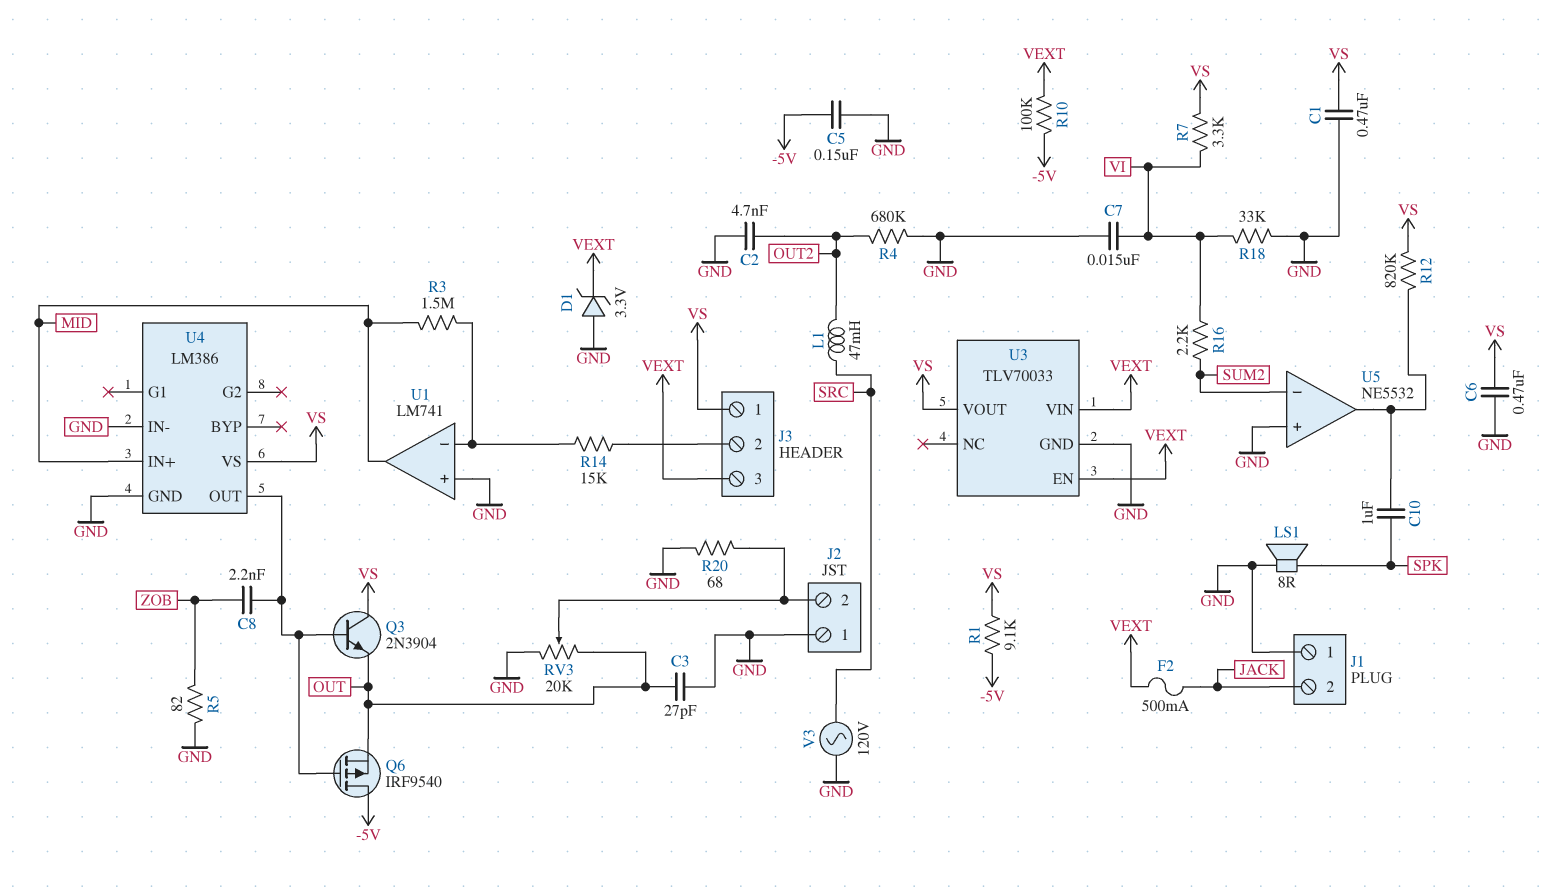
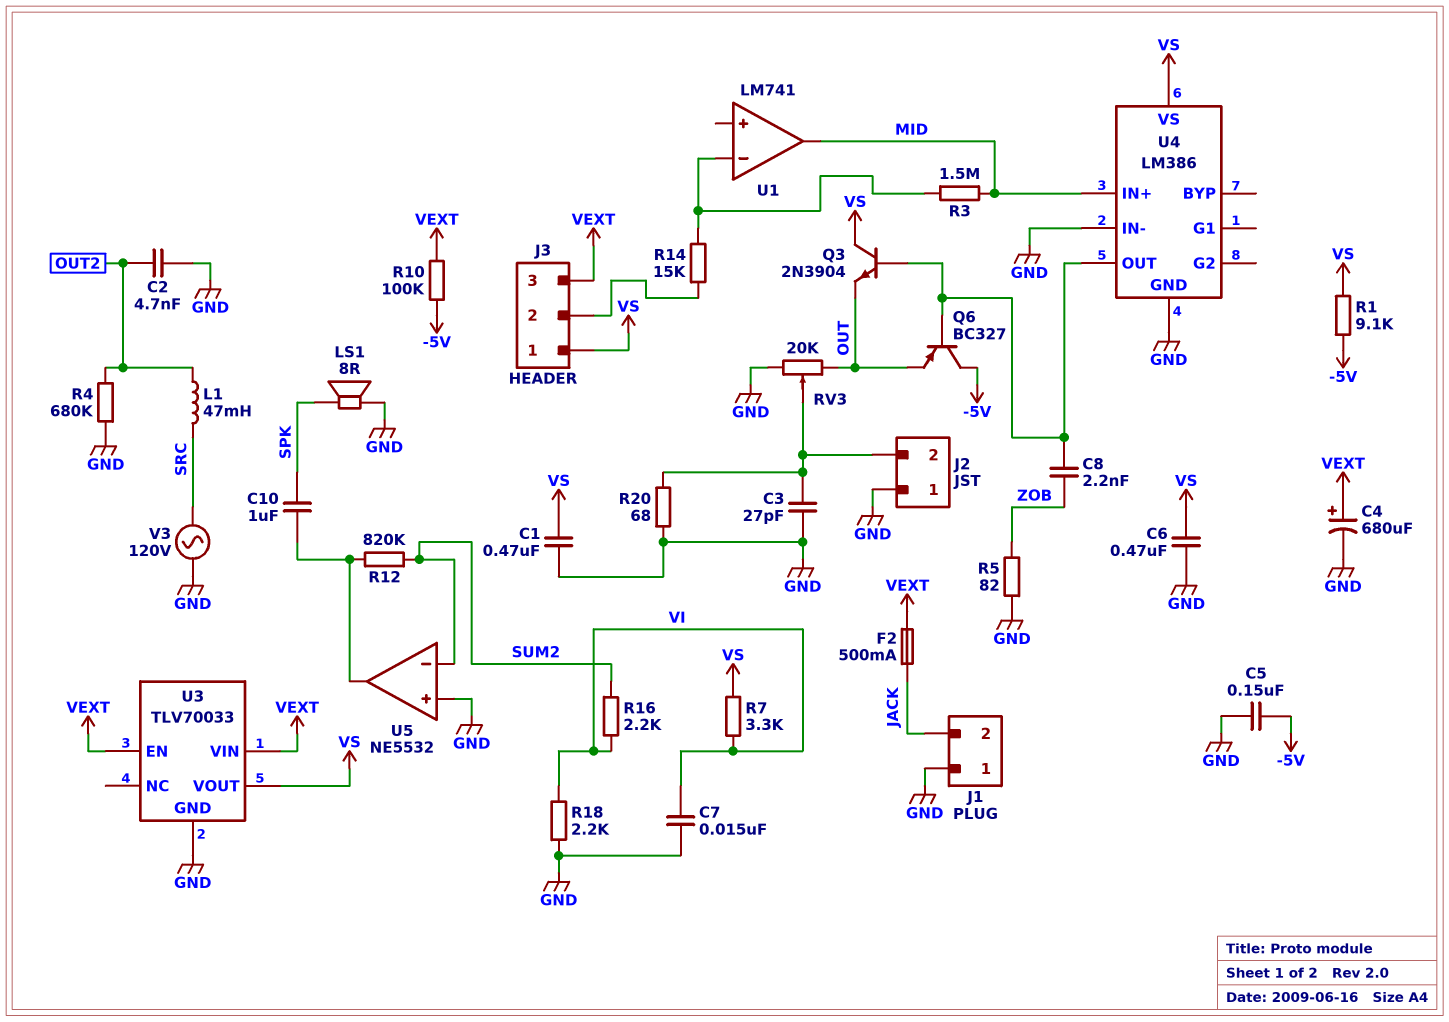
C3: 27pF (GND, OUT) -> 27pF (GND, J2/2)
C4: none -> 680uF (plus VEXT, minus GND)
D1: zener 3.3V (A GND, K VEXT) -> none
Q6: PMOS IRF9540 (G U4/OUT, D -5V, S OUT) -> PNP BC327 (B U4/OUT, C -5V, E OUT)
R12: 820k (U5/out, VS) -> 820k (SUM2, U5/out)
R18: 33k (GND, VI) -> 2.2k (GND, VI)
U1 pin in+: GND -> none

